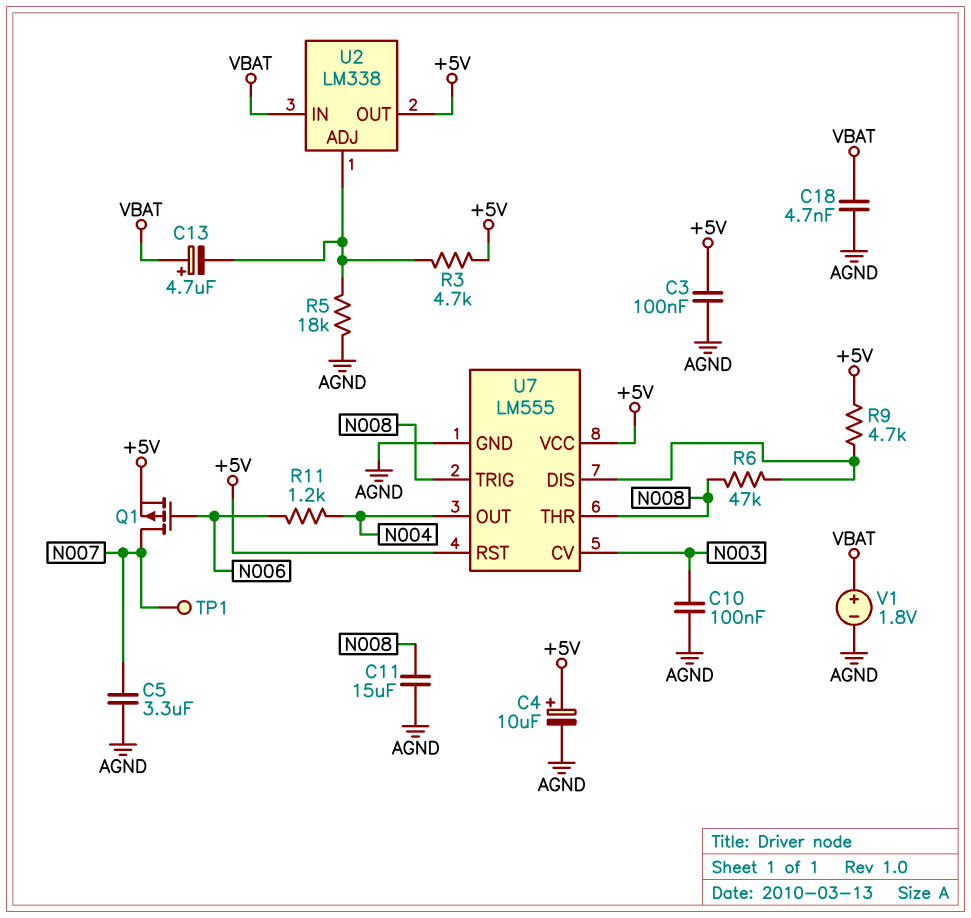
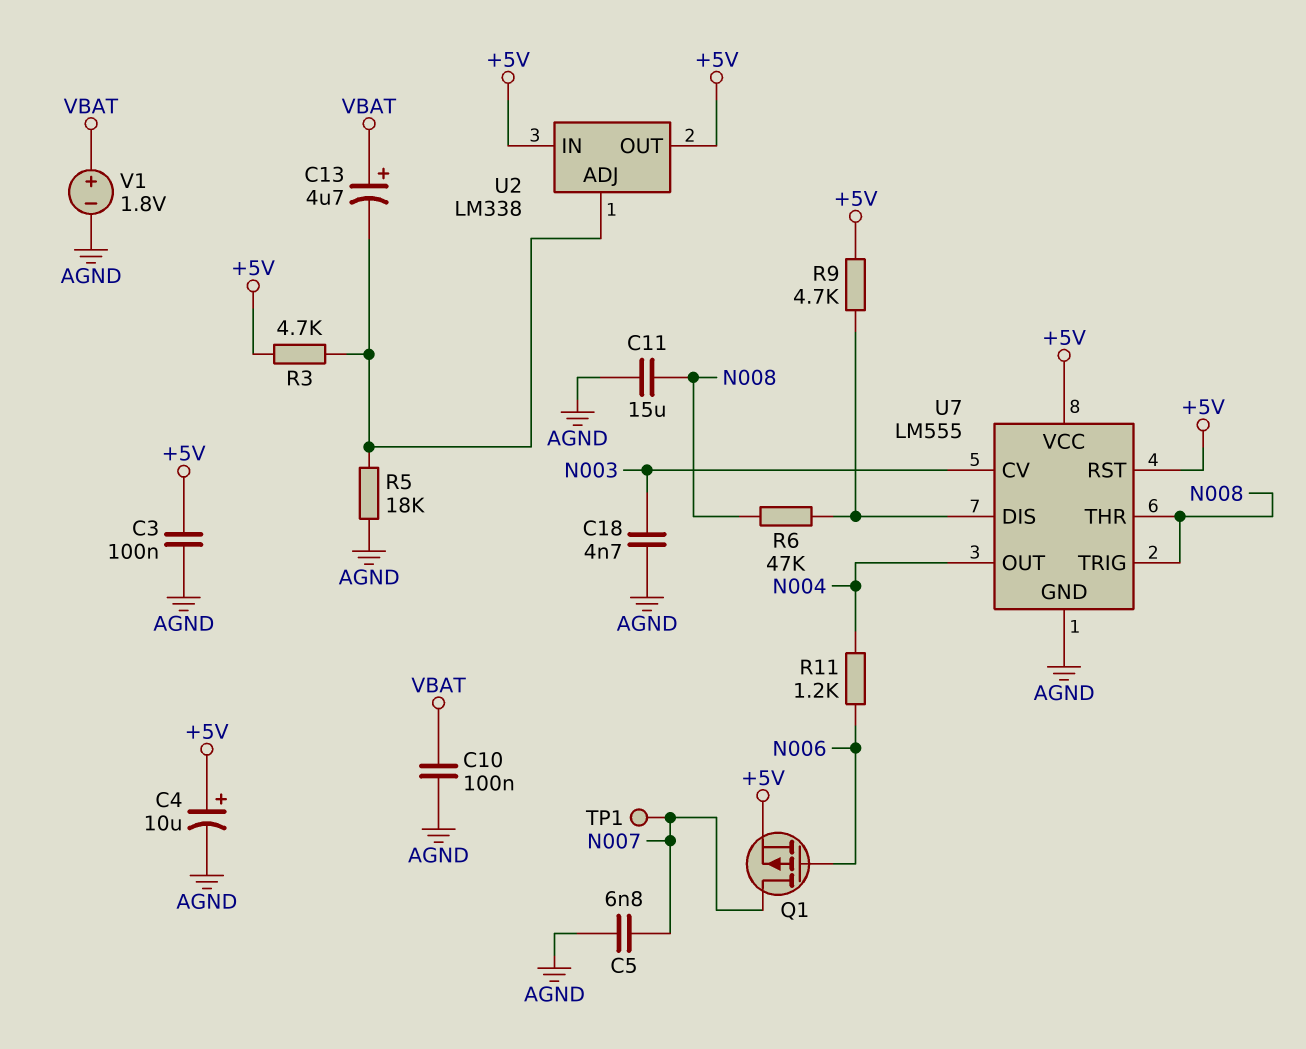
C5: 3.3uF (AGND, N007) -> 6.8nF (AGND, N007)
C10: 100nF (AGND, N003) -> 100nF (AGND, VBAT)
C18: 4.7nF (AGND, VBAT) -> 4.7nF (AGND, N003)
U2 pin IN: VBAT -> +5V

